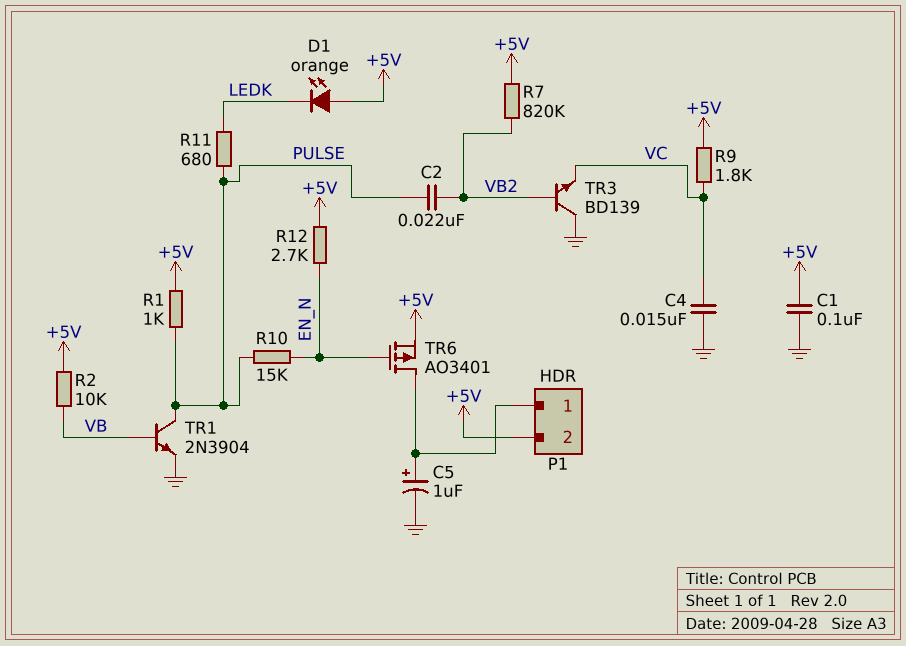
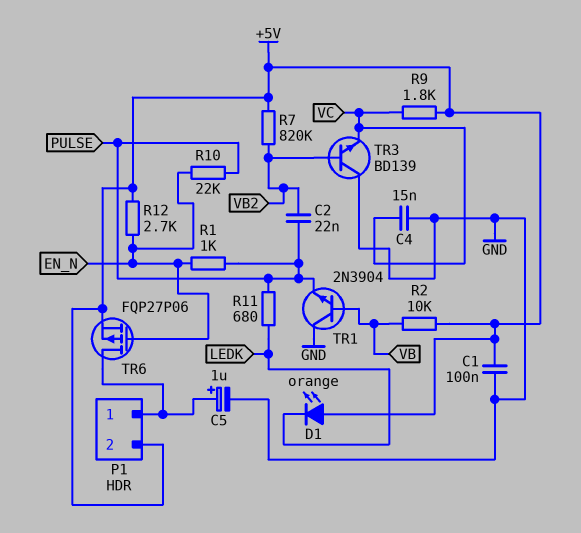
R1: 1k (+5V, PULSE) -> 1k (EN_N, PULSE)
R10: 15k (EN_N, PULSE) -> 22k (EN_N, PULSE)
TR1: NPN 2N3904 (B VB, C PULSE, E GND) -> NPN 2N3904 (B VB, C GND, E PULSE)
TR6: PMOS AO3401 (G EN_N, D P1/1, S +5V) -> PMOS FQP27P06 (G EN_N, D P1/1, S +5V)

